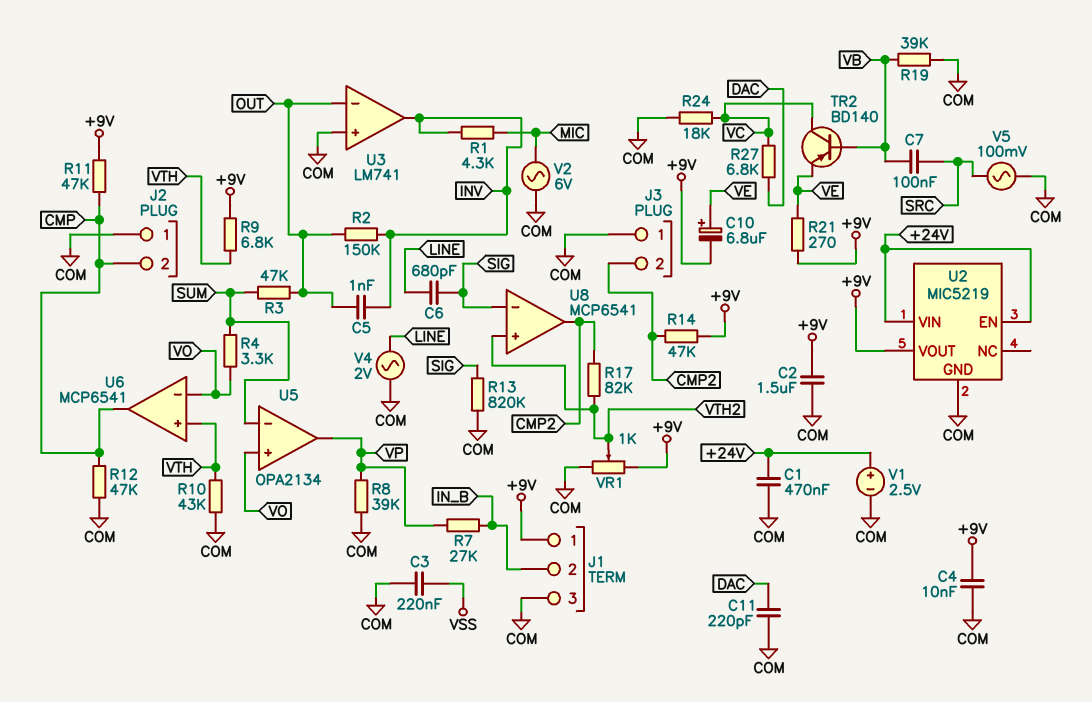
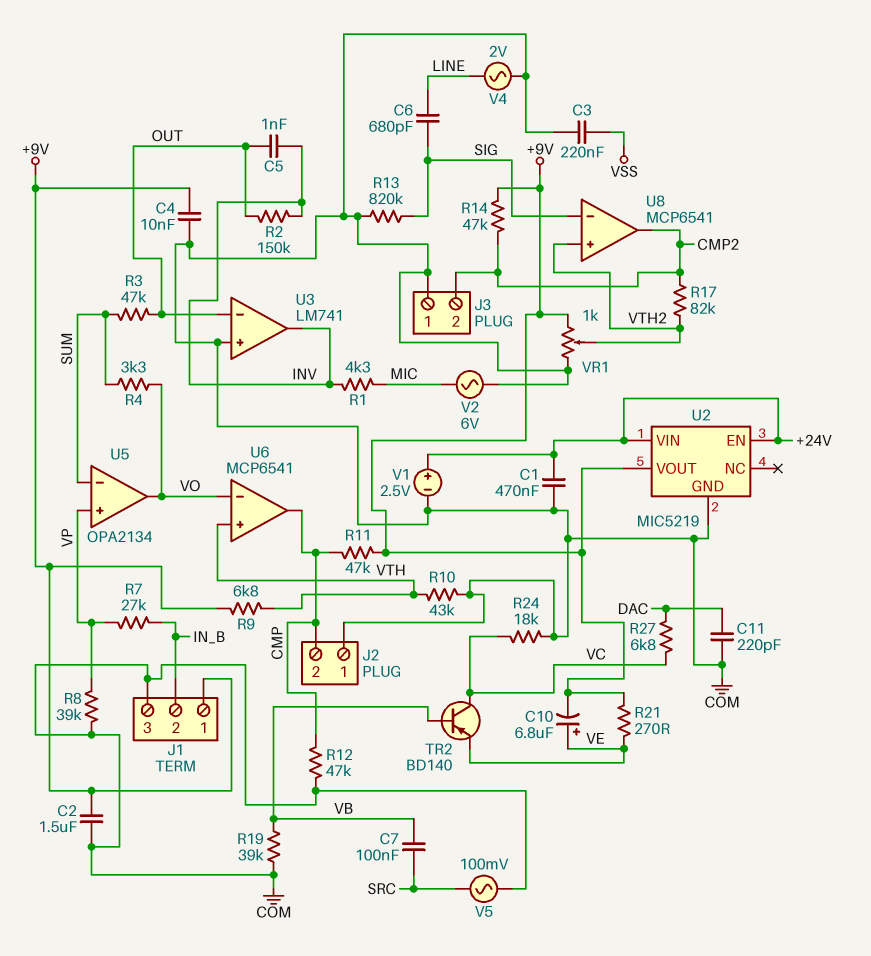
U5 pin in+: VO -> VP
U5 pin out: VP -> VO

